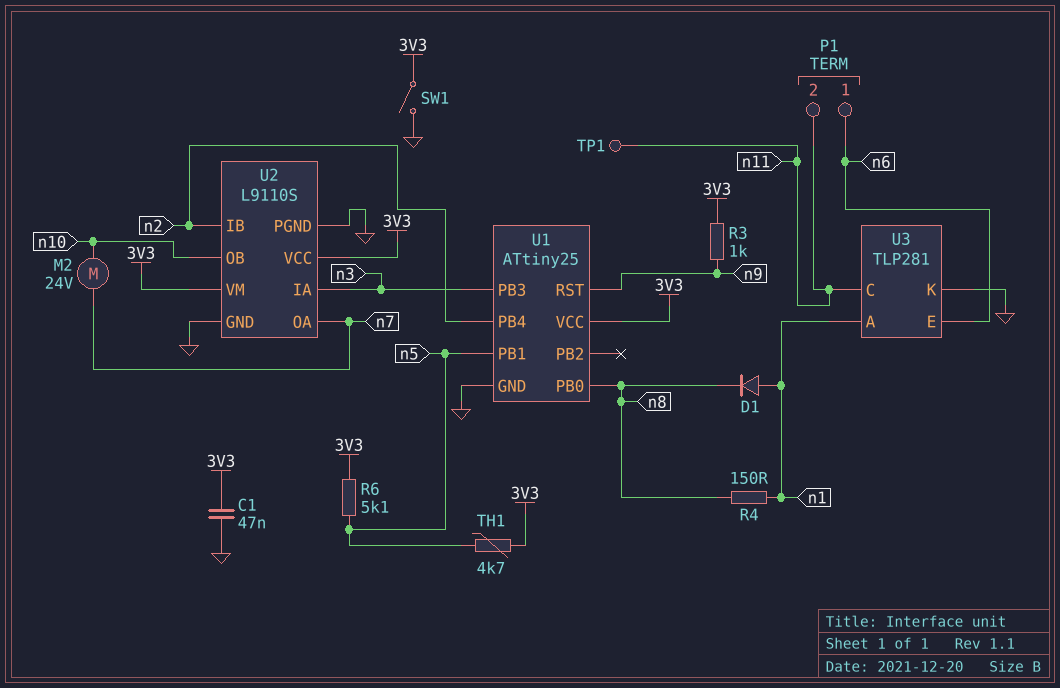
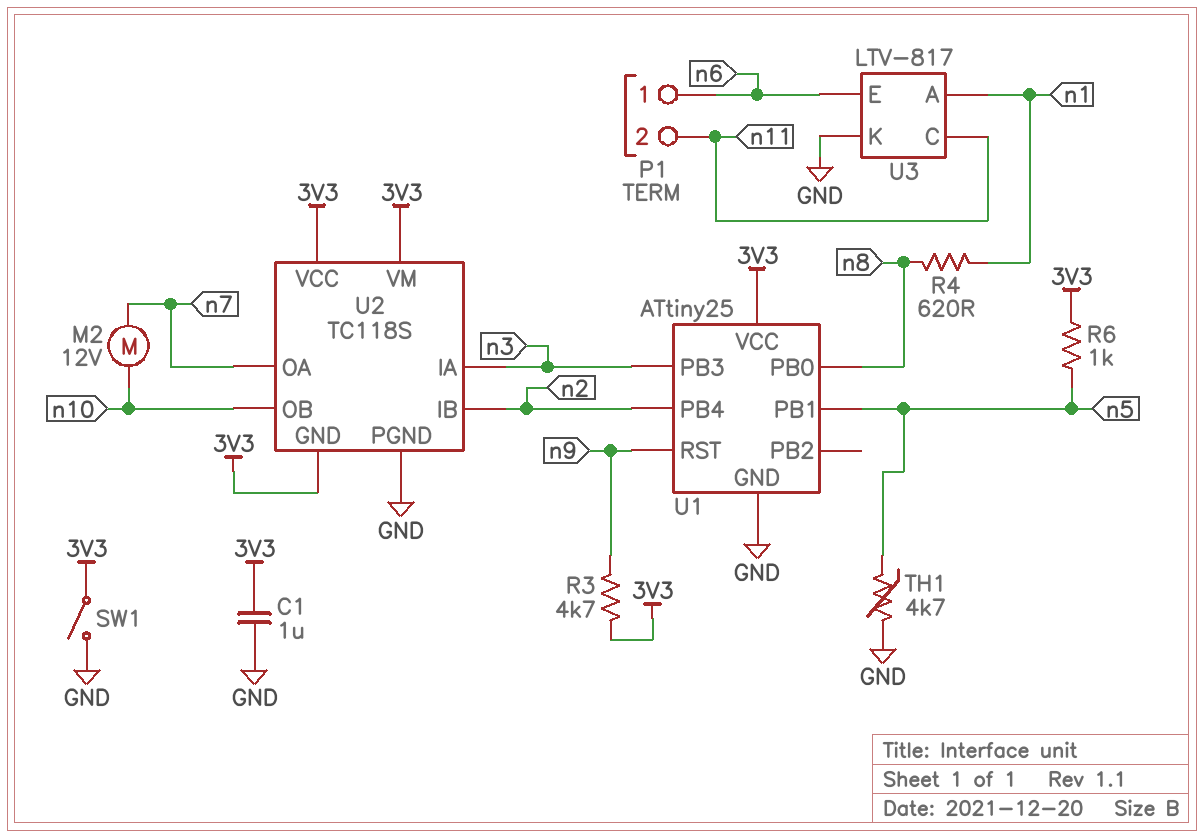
C1: 47nF (3V3, GND) -> 1uF (3V3, GND)
D1: diode (A n1, K n8) -> none
M2: motor 24V (n7, n10) -> motor 12V (n7, n10)
R3: 1k (3V3, n9) -> 4.7k (3V3, n9)
R4: 150 (n1, n8) -> 620 (n1, n8)
R6: 5.1k (3V3, n5) -> 1k (3V3, n5)
TH1: 4.7k (3V3, n5) -> 4.7k (GND, n5)
TP1: test point (n11) -> none
U2: L9110S -> TC118S
U2 pin GND: GND -> 3V3
U3: TLP281 -> LTV-817

